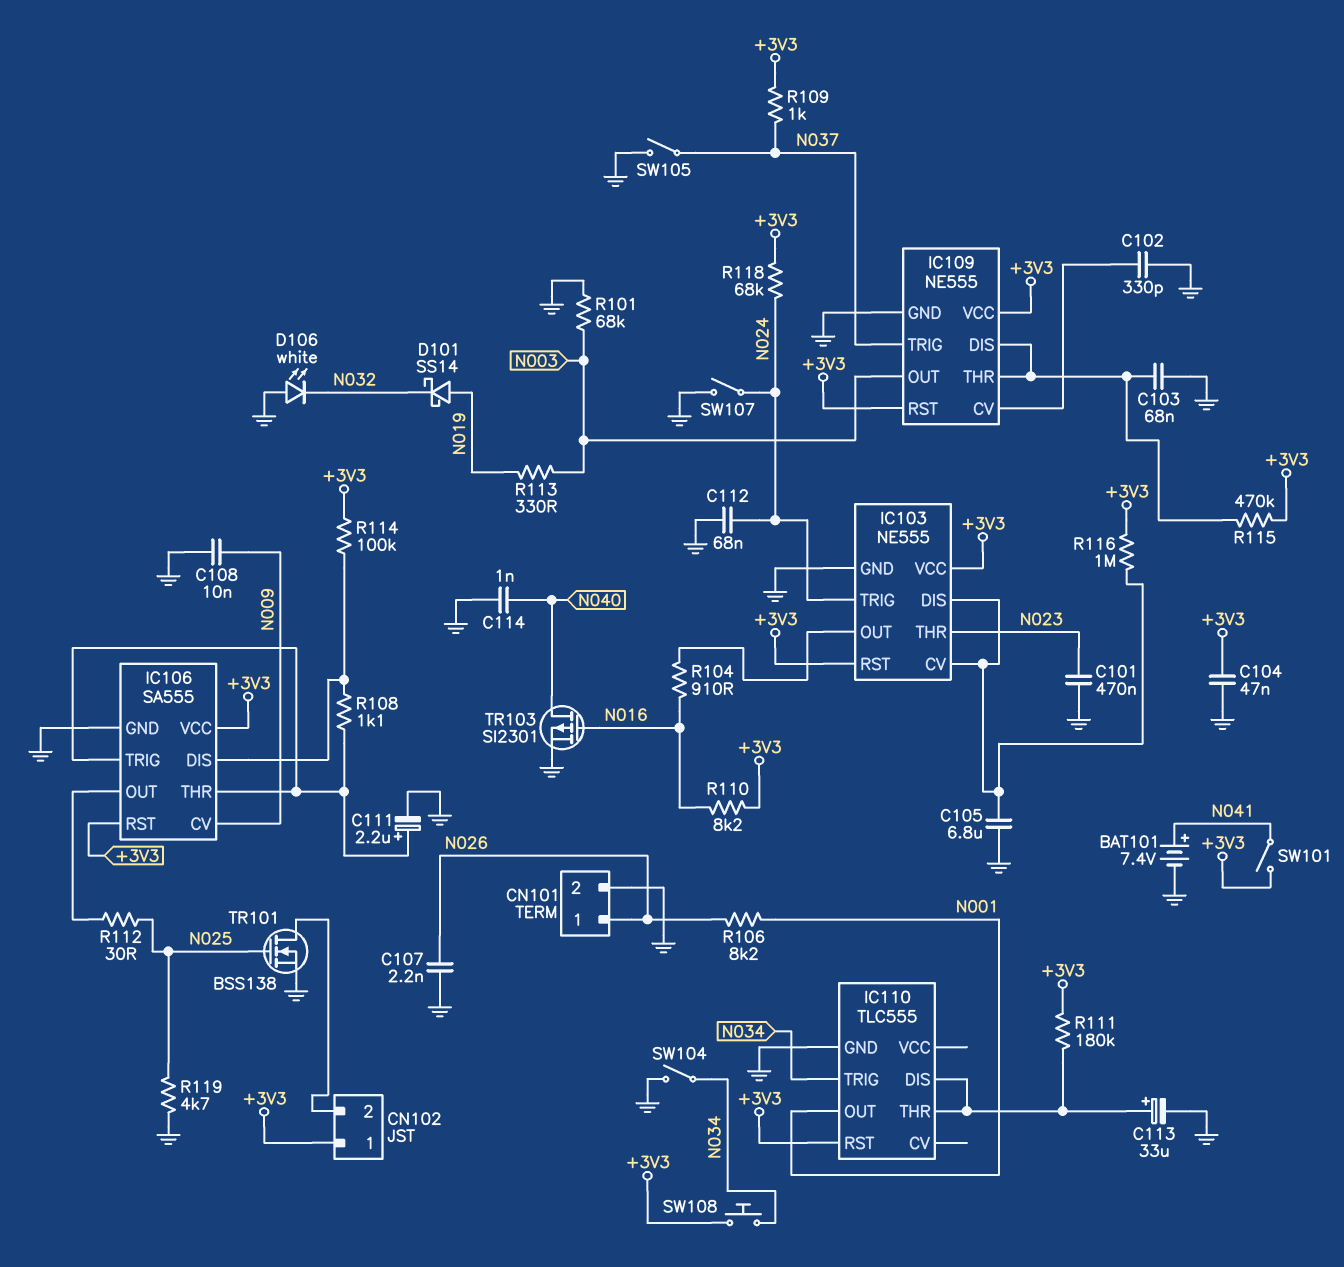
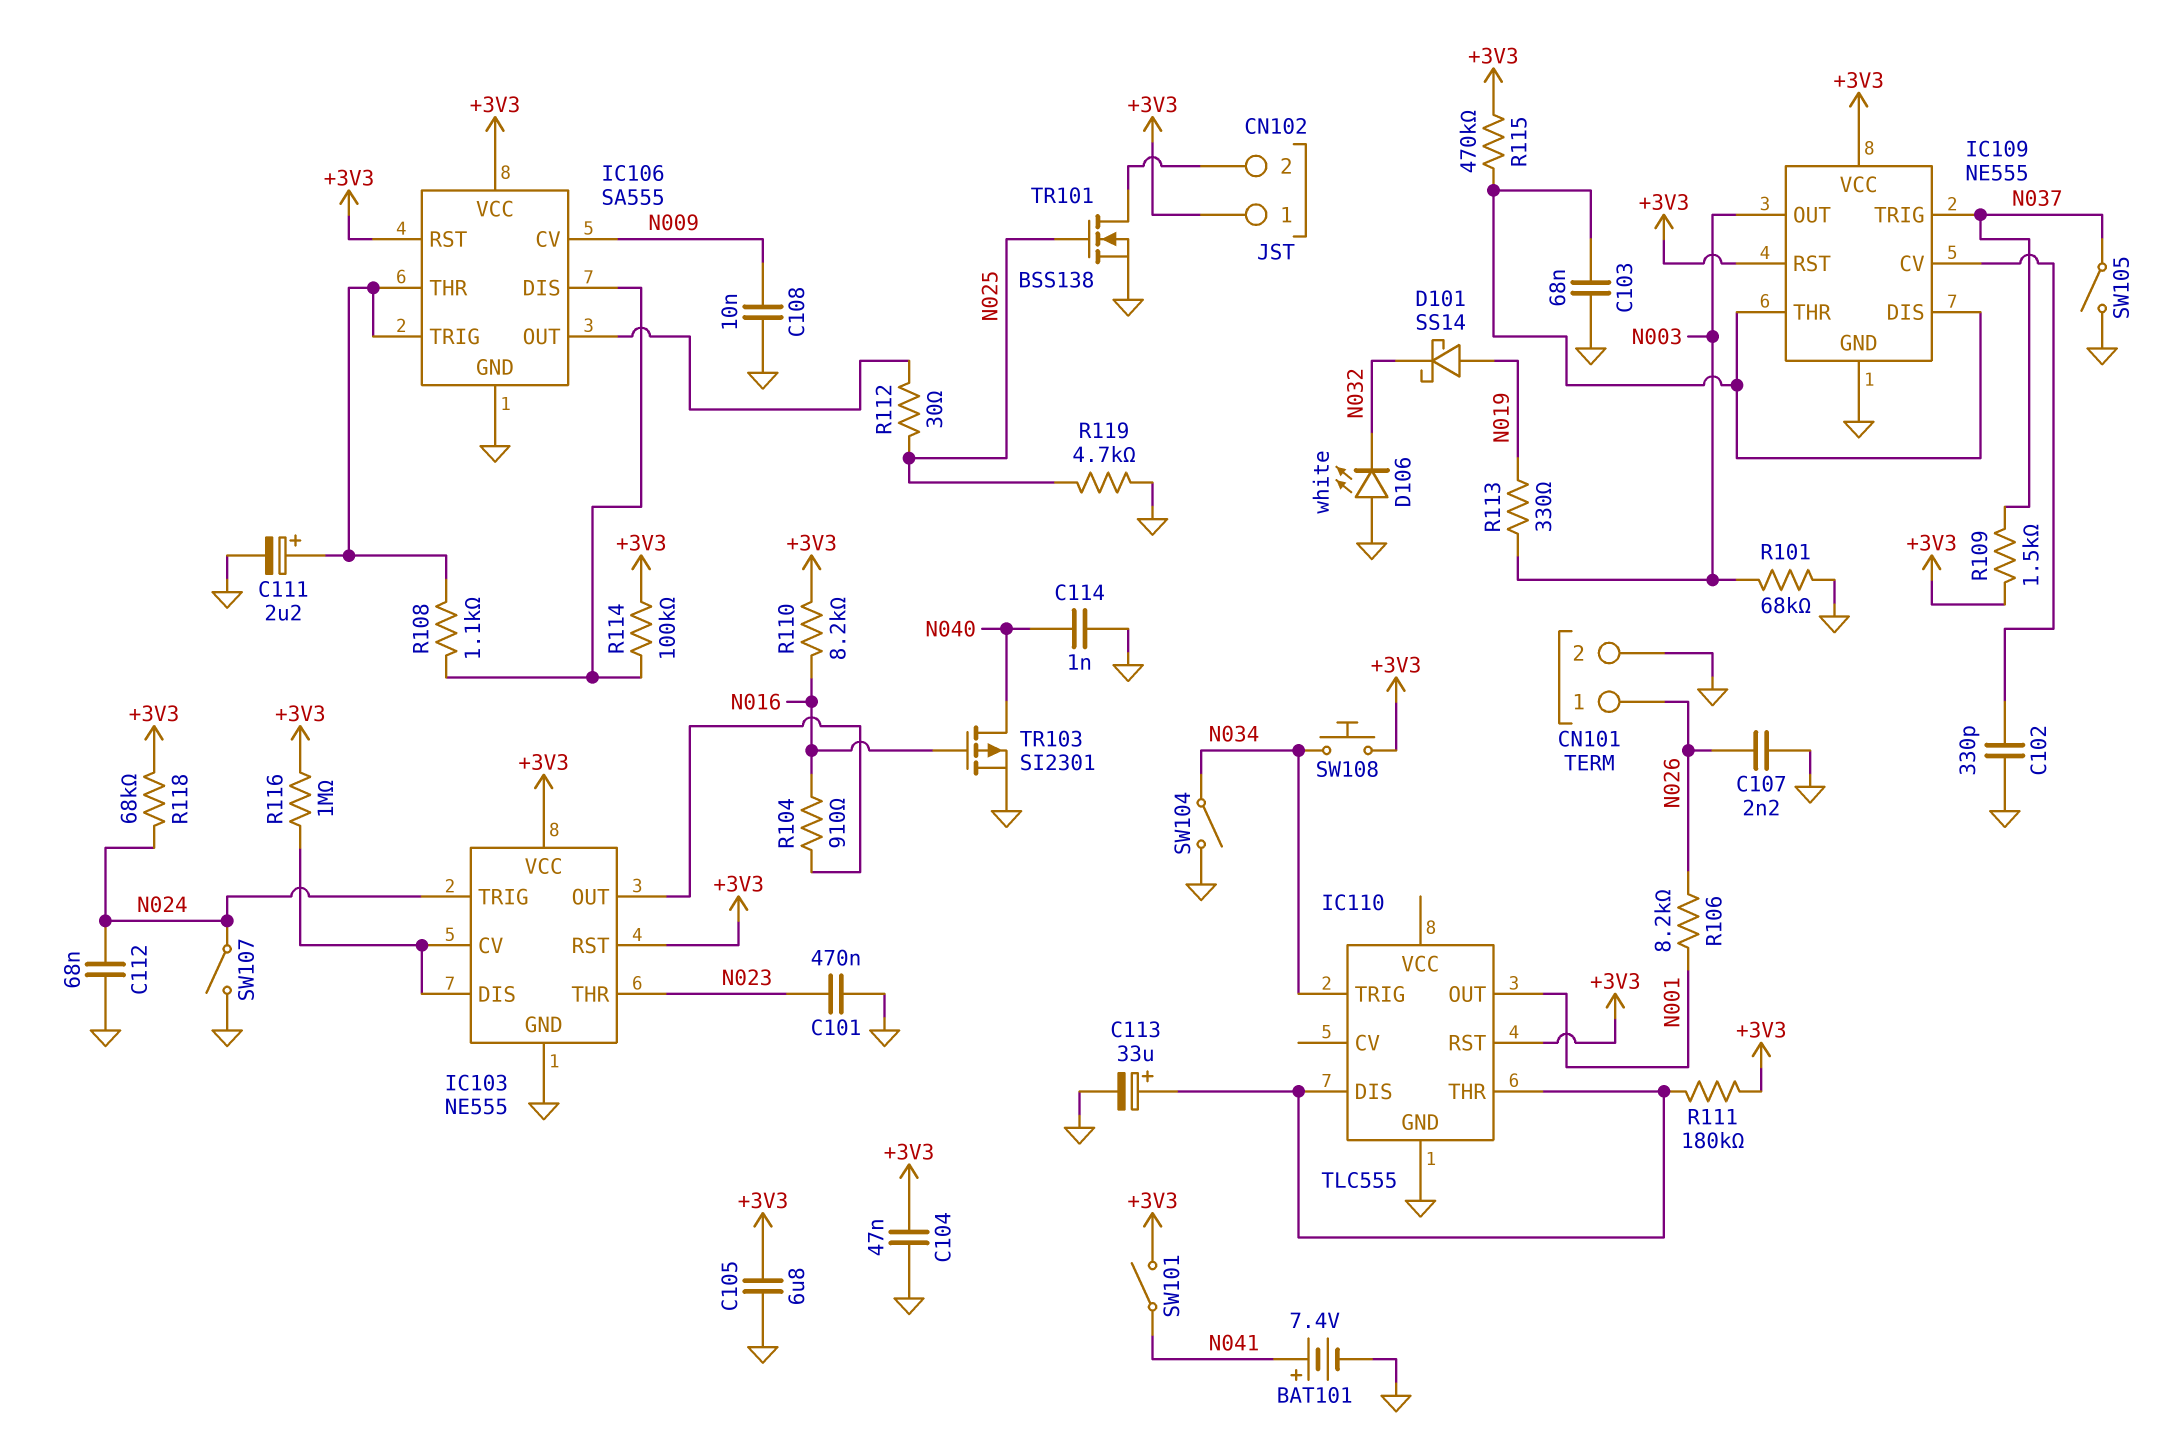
C105: 6.8uF (GND, IC103/CV) -> 6.8uF (+3V3, GND)
R109: 1k (+3V3, N037) -> 1.5k (+3V3, N037)

